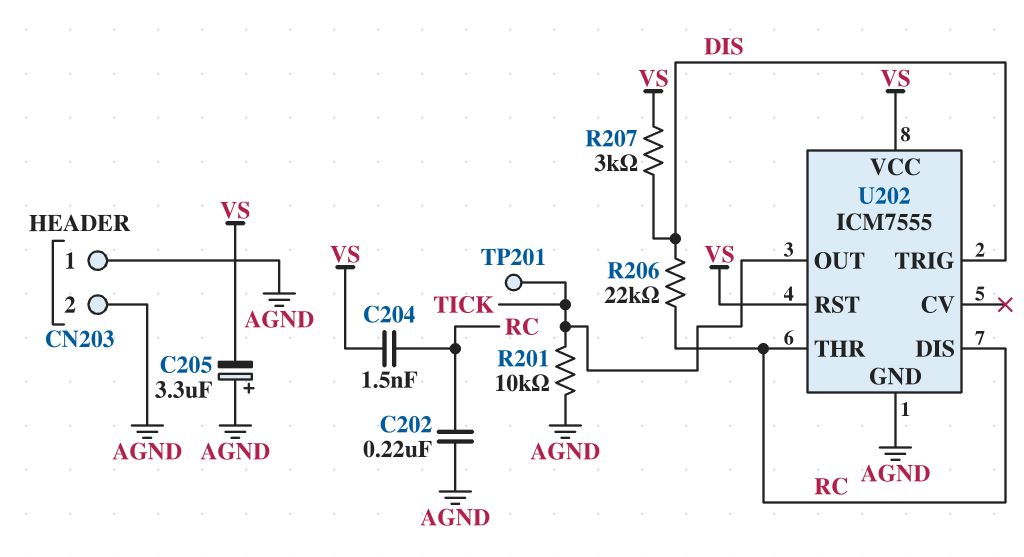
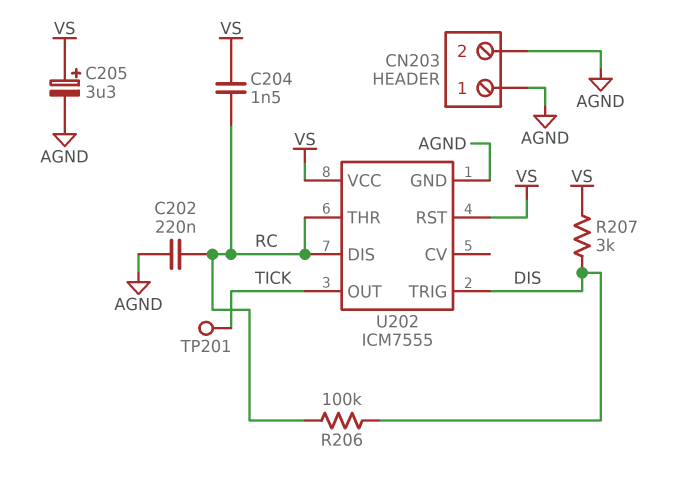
C205: 3.3uF (plus AGND, minus VS) -> 3.3uF (plus VS, minus AGND)
R201: 10k (AGND, TICK) -> none
R206: 22k (DIS, RC) -> 100k (DIS, RC)

